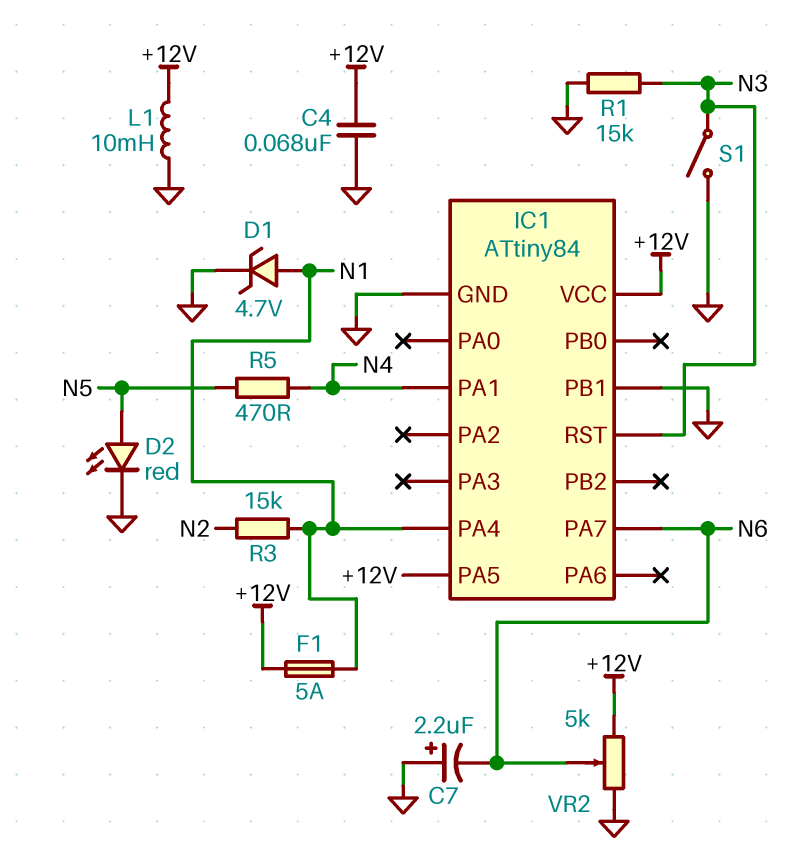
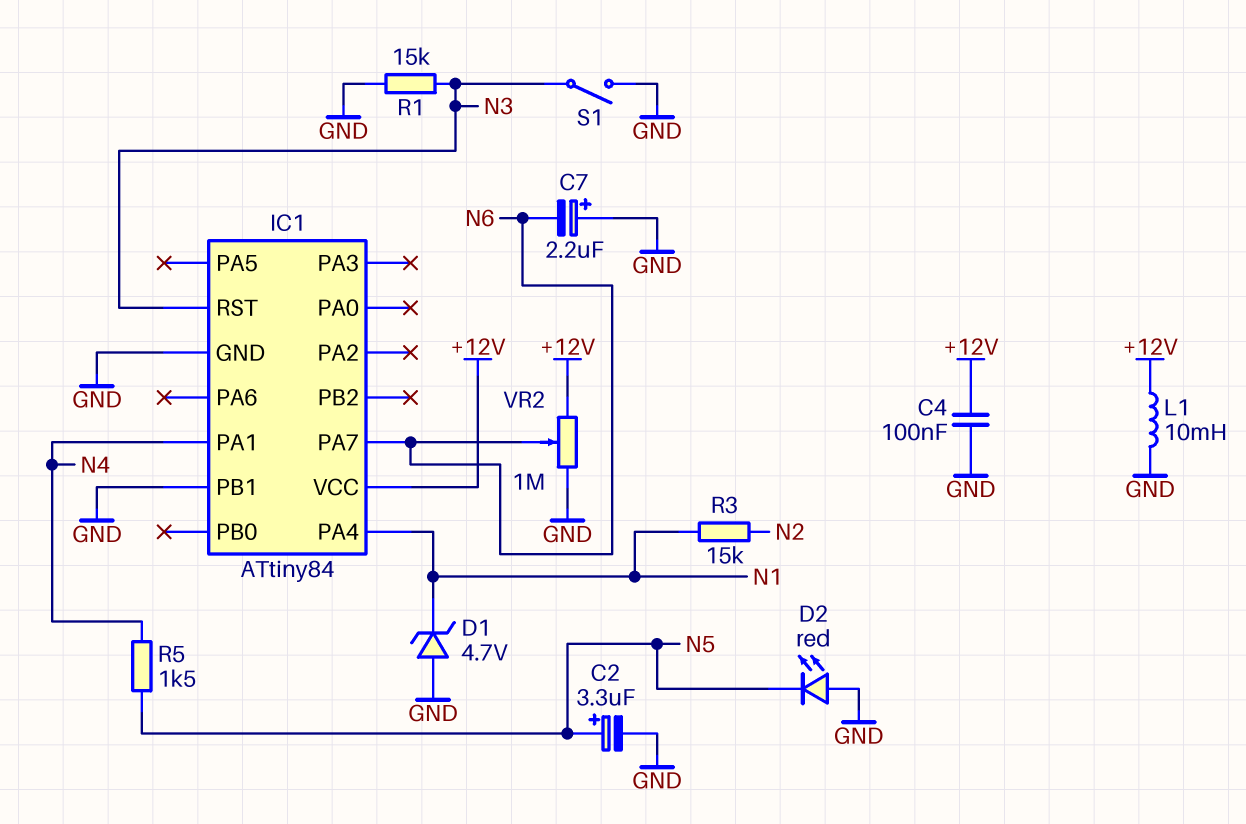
C2: none -> 3.3uF (plus N5, minus GND)
C4: 68nF (+12V, GND) -> 100nF (+12V, GND)
D1: zener 4.7V (A N1, K GND) -> zener 4.7V (A GND, K N1)
D2: LED red (A N5, K GND) -> LED red (A GND, K N5)
F1: 5A (+12V, N1) -> none
IC1 pin PA5: +12V -> none
R5: 470 (N4, N5) -> 1.5k (N4, N5)
VR2: 5k (+12V, GND, wiper N6) -> 1M (+12V, GND, wiper N6)

